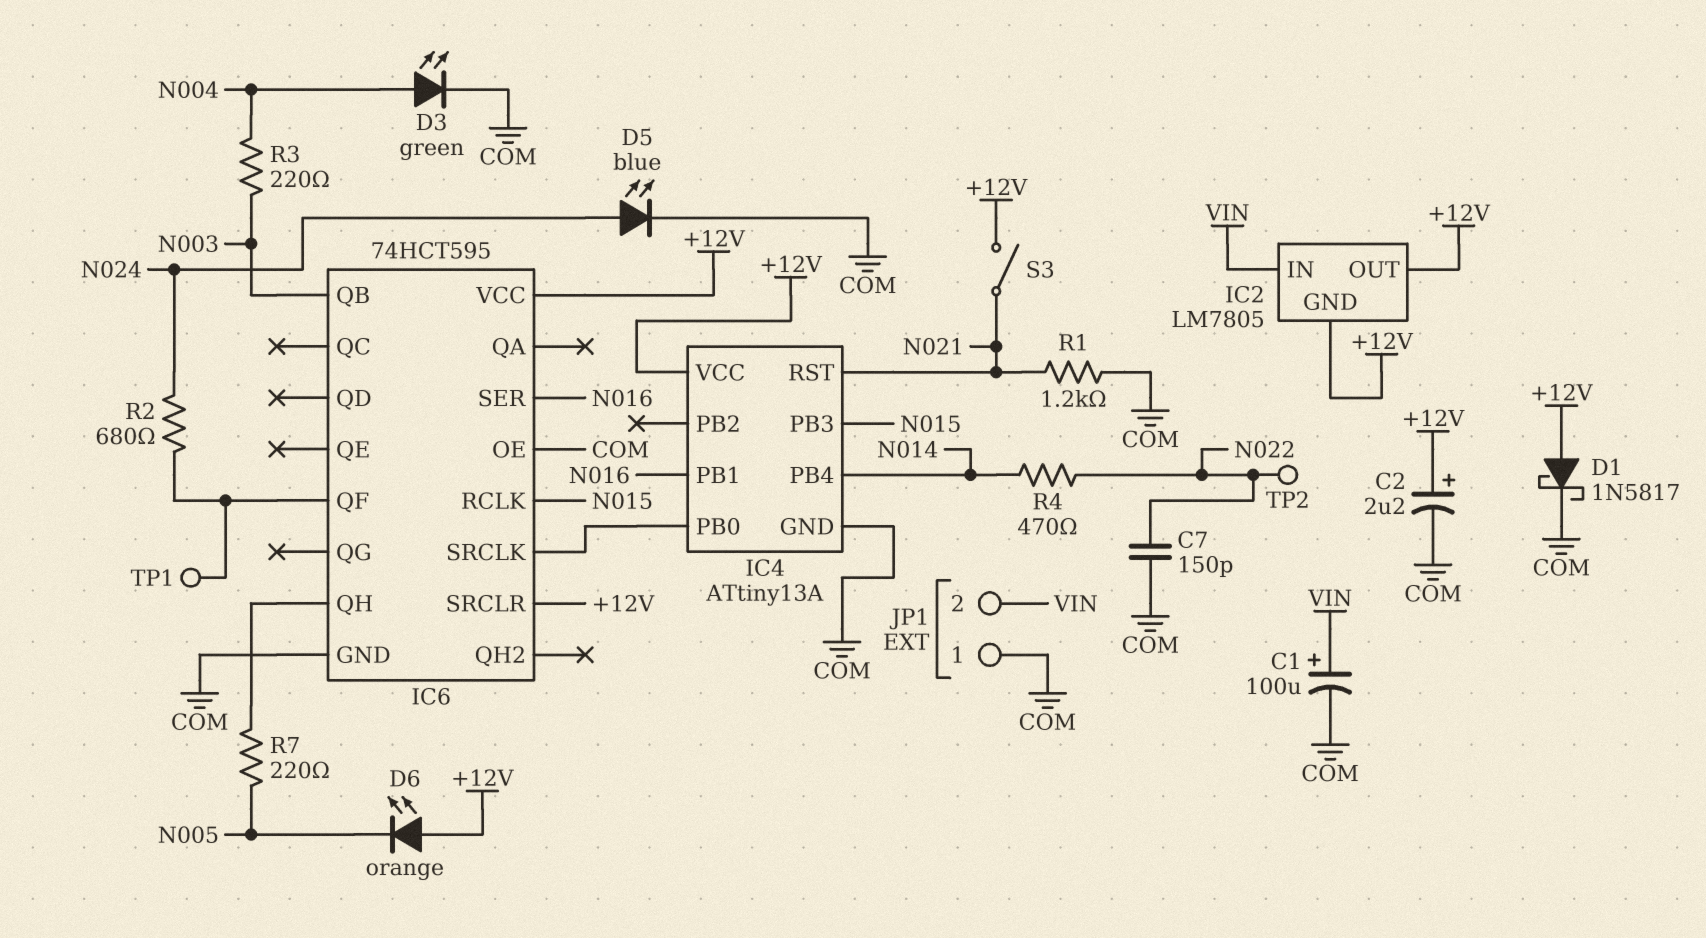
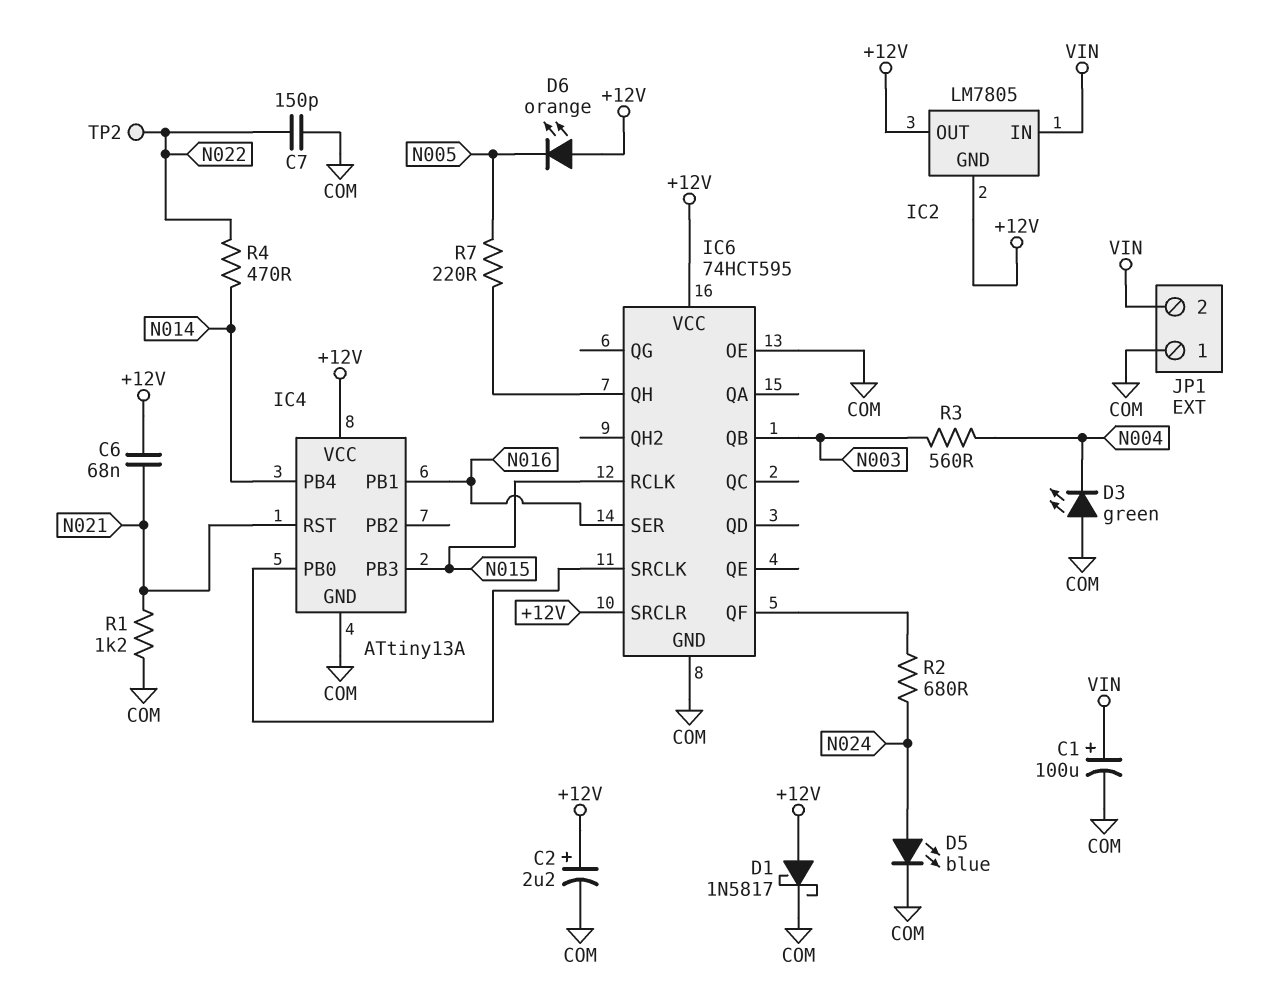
C6: none -> 68nF (+12V, N021)
D3: LED green (A N004, K COM) -> LED green (A COM, K N004)
R3: 220 (N003, N004) -> 560 (N003, N004)
S3: switch (+12V, N021) -> none
TP1: test point (IC6/QF) -> none

